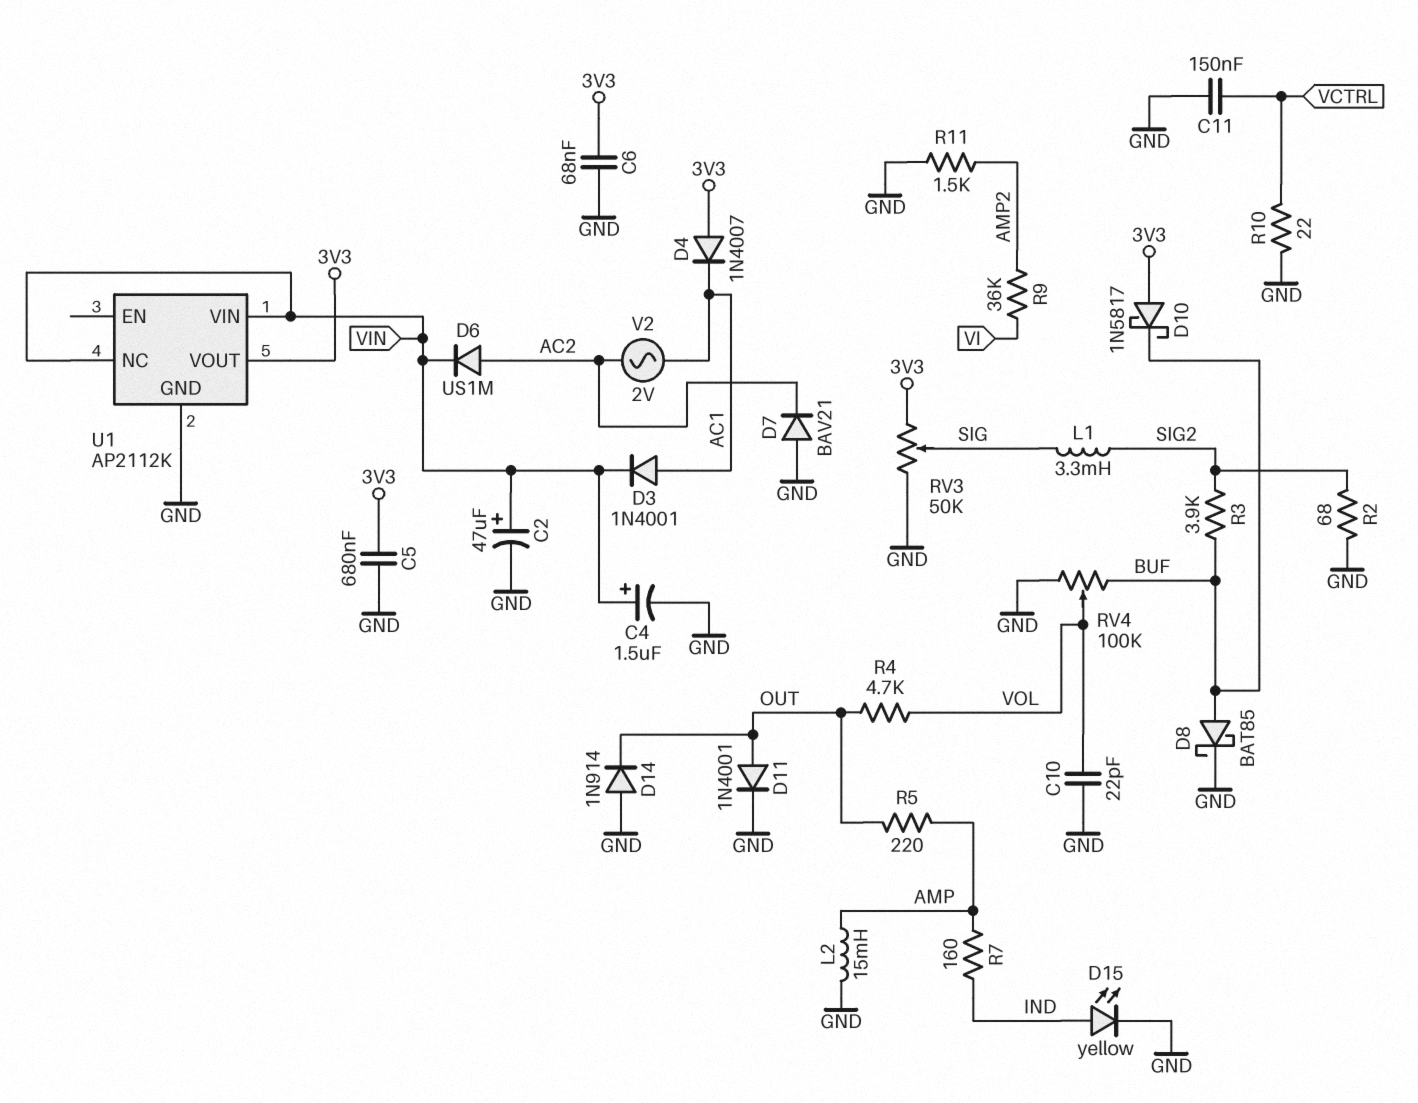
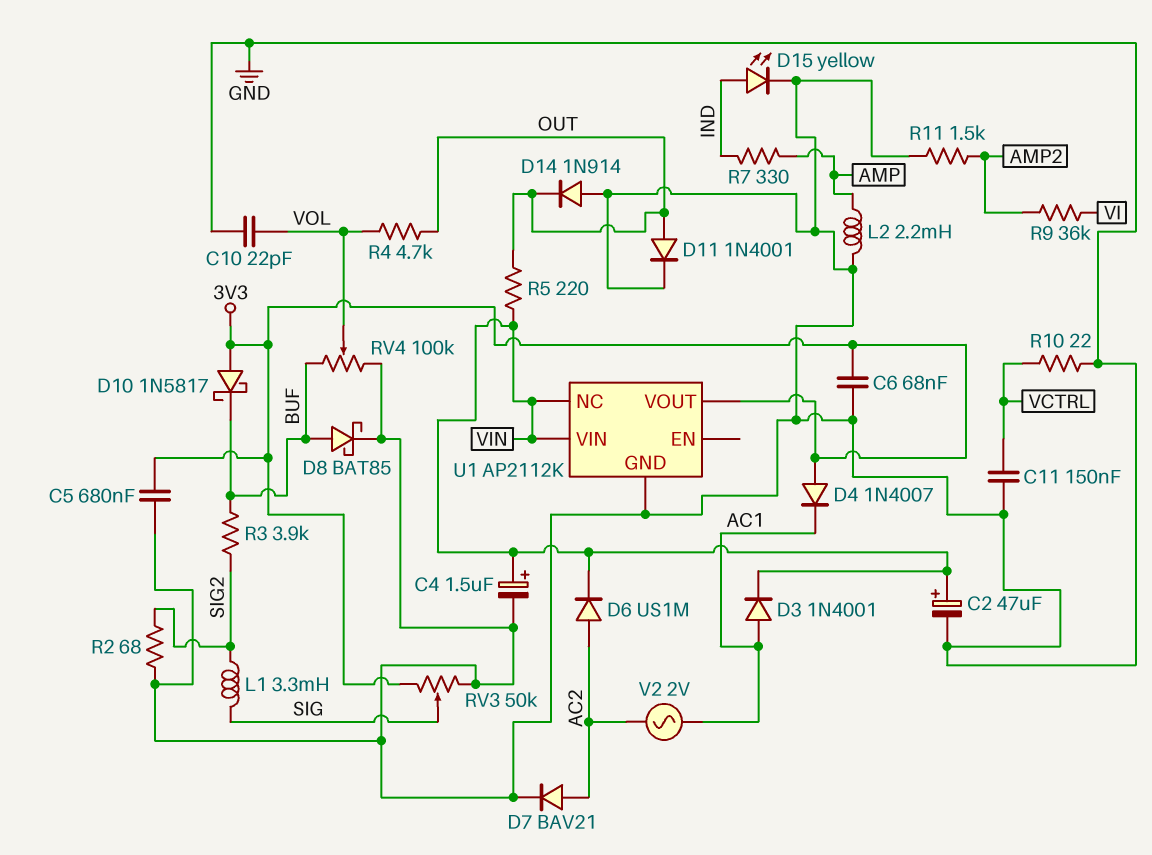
D7: diode BAV21 (A GND, K AC2) -> diode BAV21 (A AC2, K GND)
L2: 15mH (AMP, GND) -> 2.2mH (AMP, GND)
R5: 220 (AMP, OUT) -> 220 (OUT, VIN)
R7: 160 (AMP, IND) -> 330 (AMP, IND)

